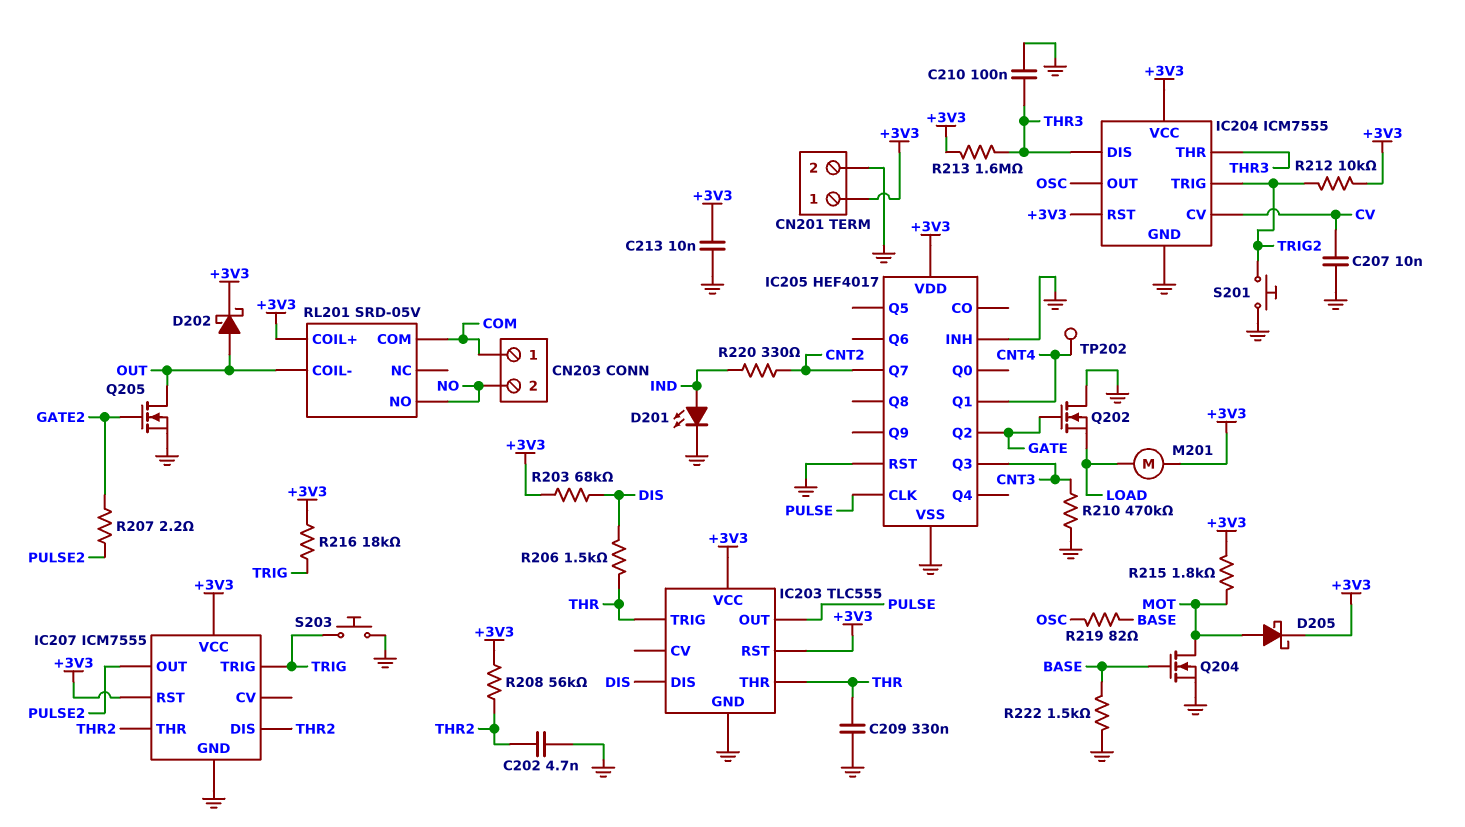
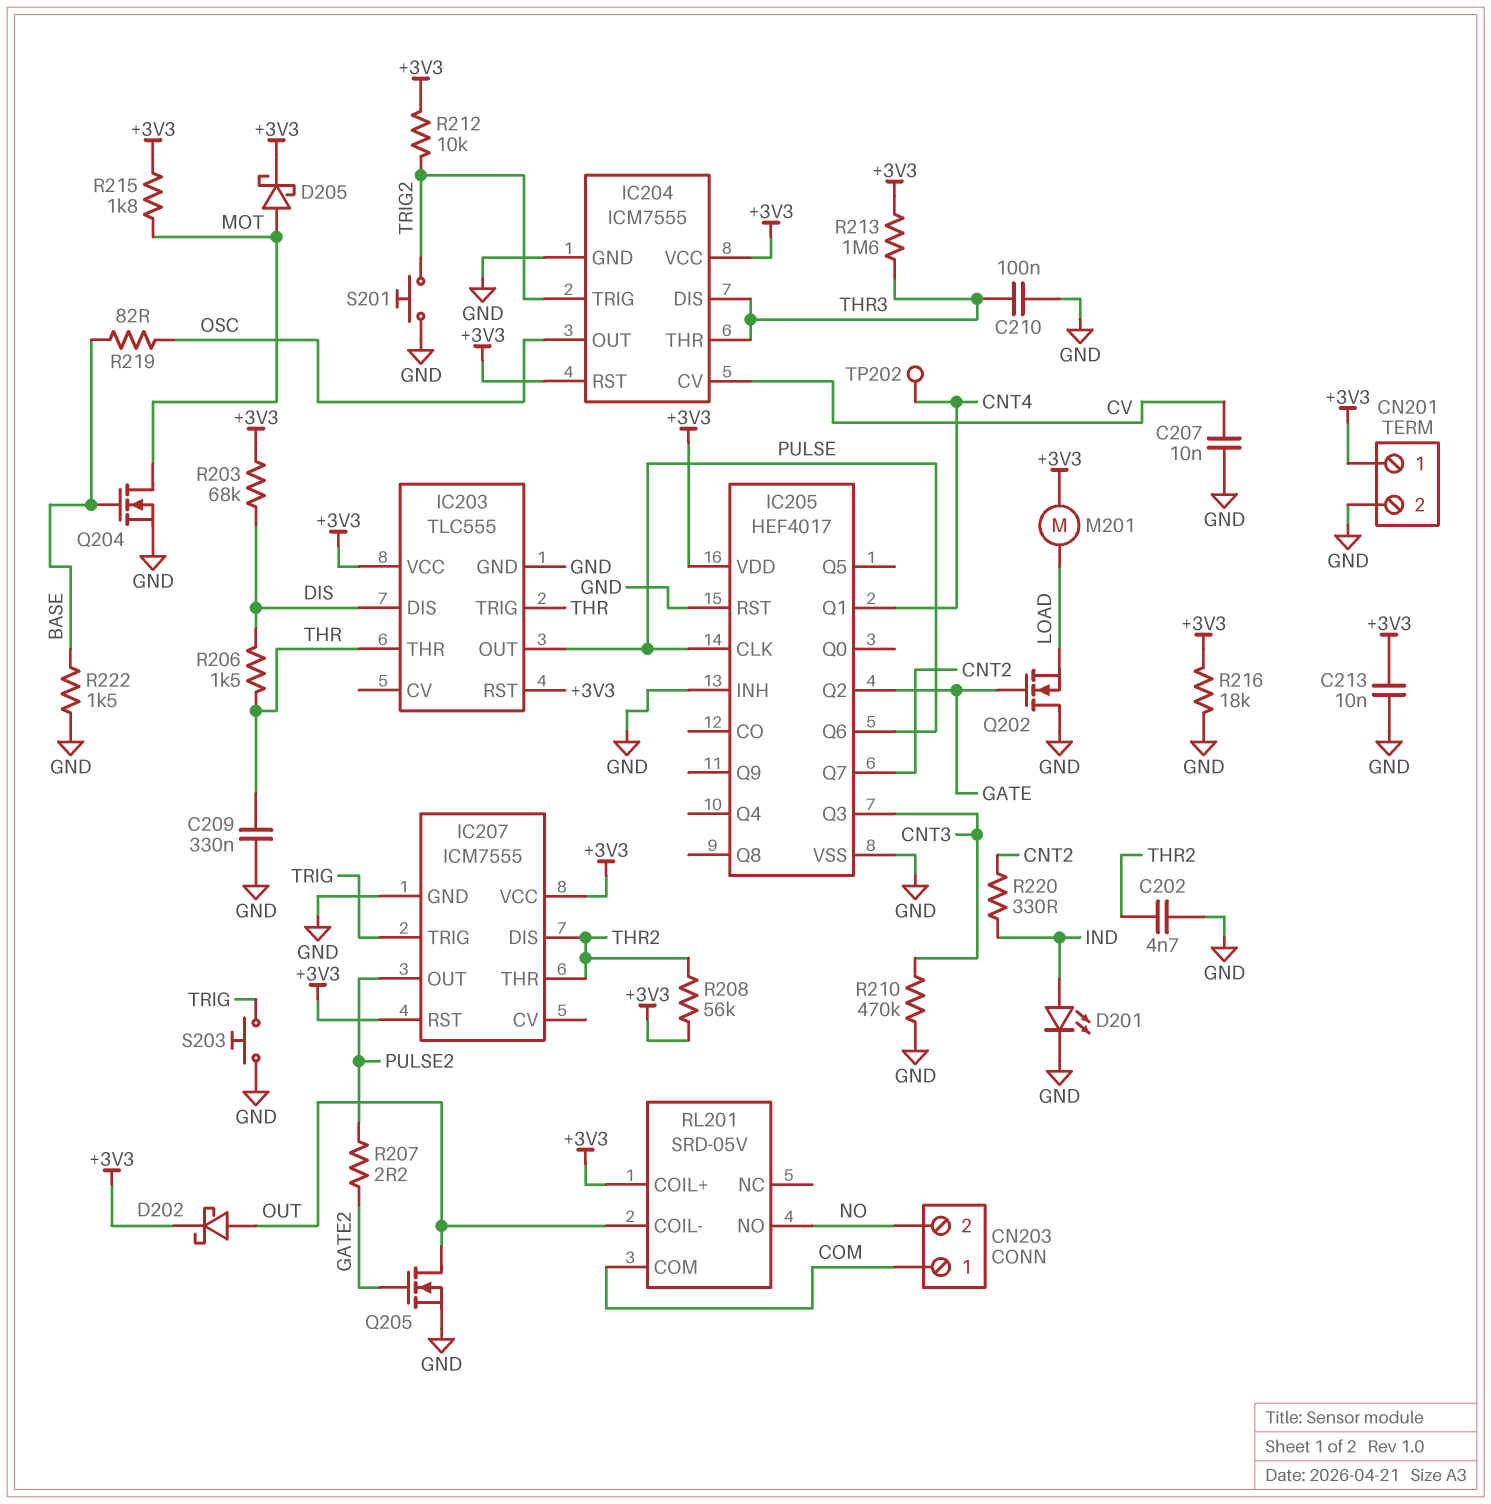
IC205 pin Q6: none -> PULSE
R216: 18k (+3V3, TRIG) -> 18k (+3V3, GND)

